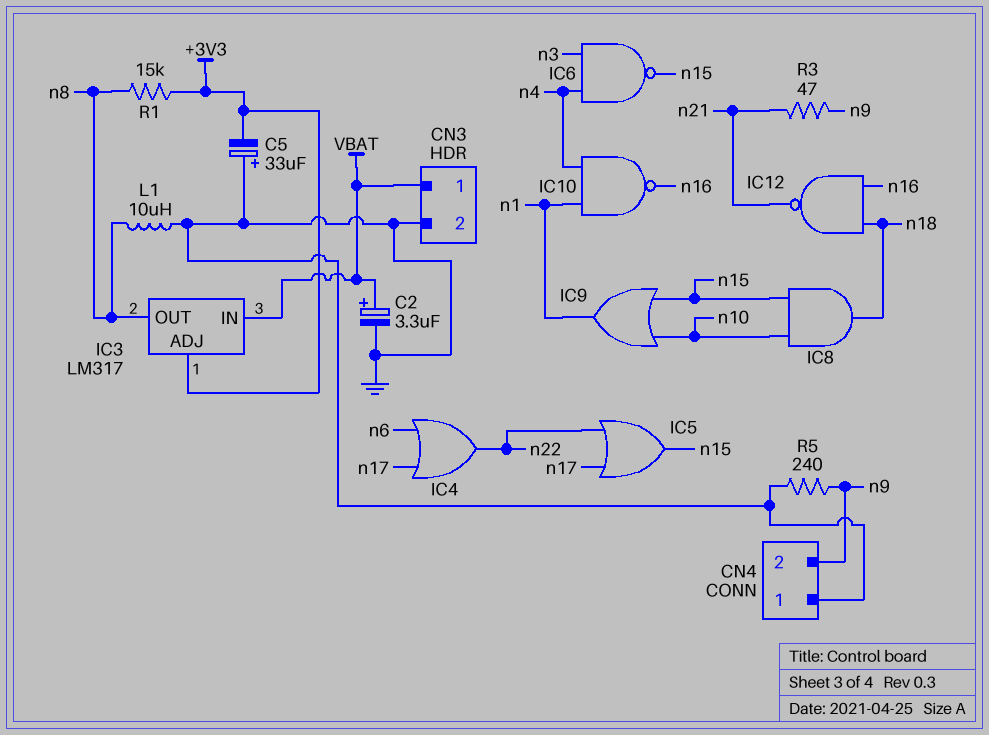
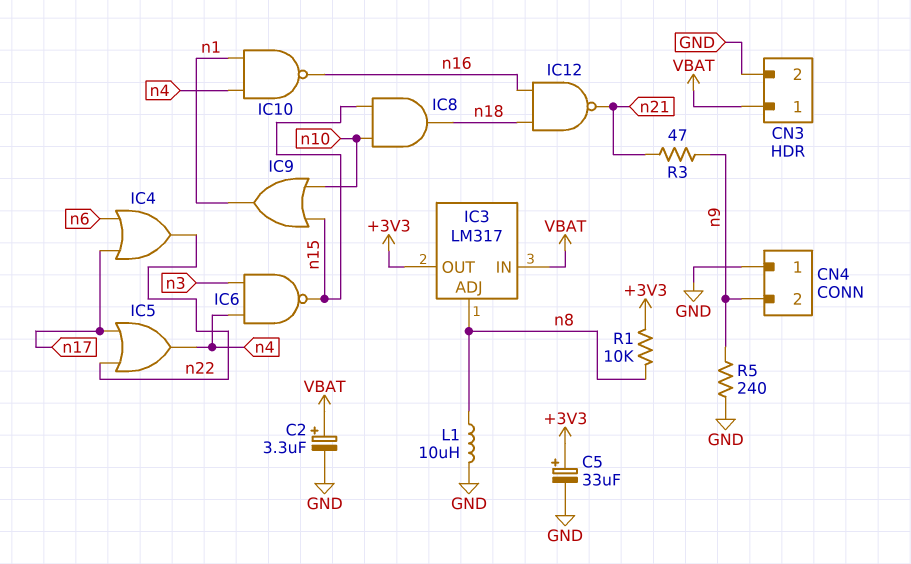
C5: 33uF (plus GND, minus +3V3) -> 33uF (plus +3V3, minus GND)
IC3 pin ADJ: +3V3 -> n8
IC3 pin OUT: n8 -> +3V3
IC5: OR (in n17, in n22, out n15) -> OR (in n17, in n22, out n4)
R1: 15k (+3V3, n8) -> 10k (+3V3, n8)

